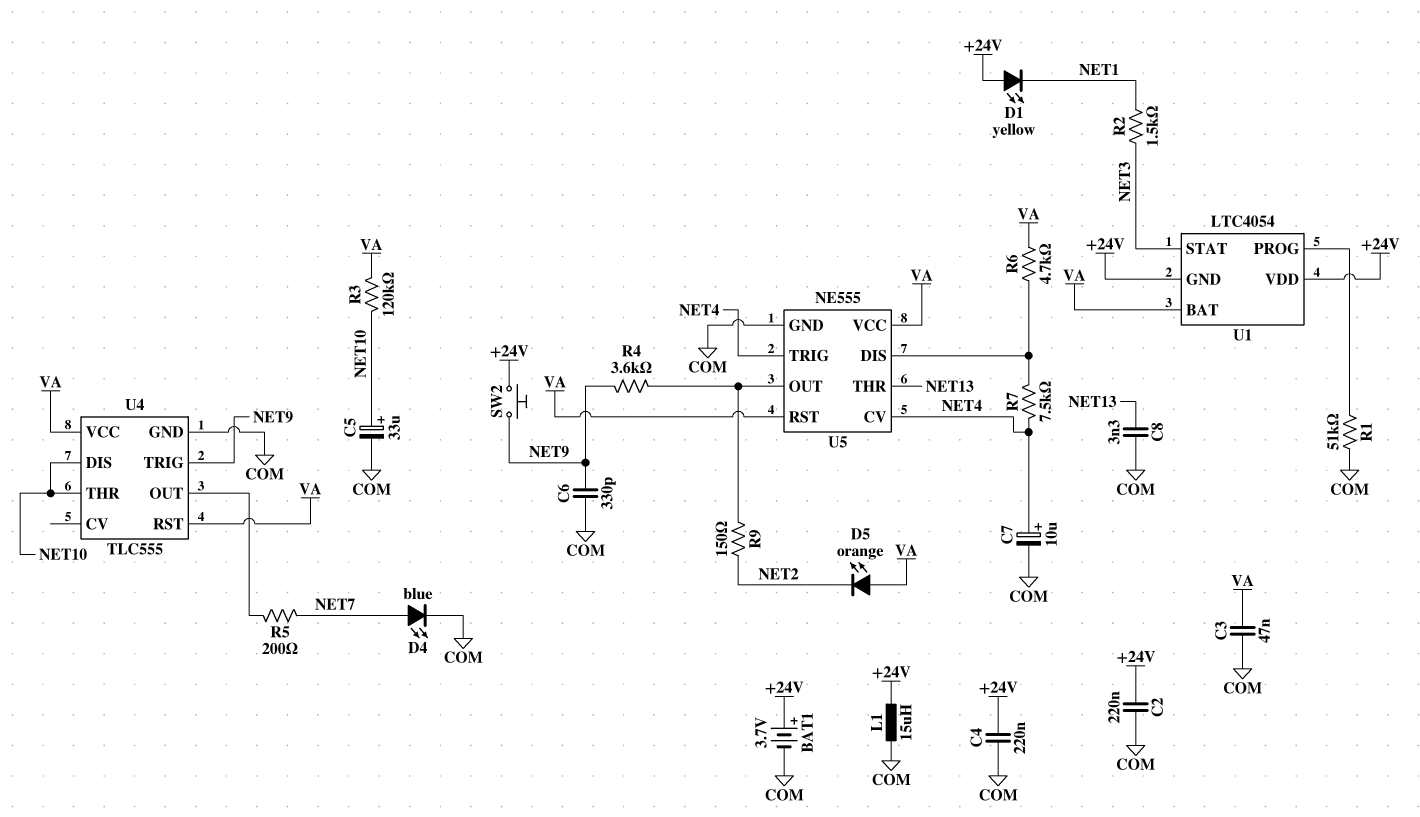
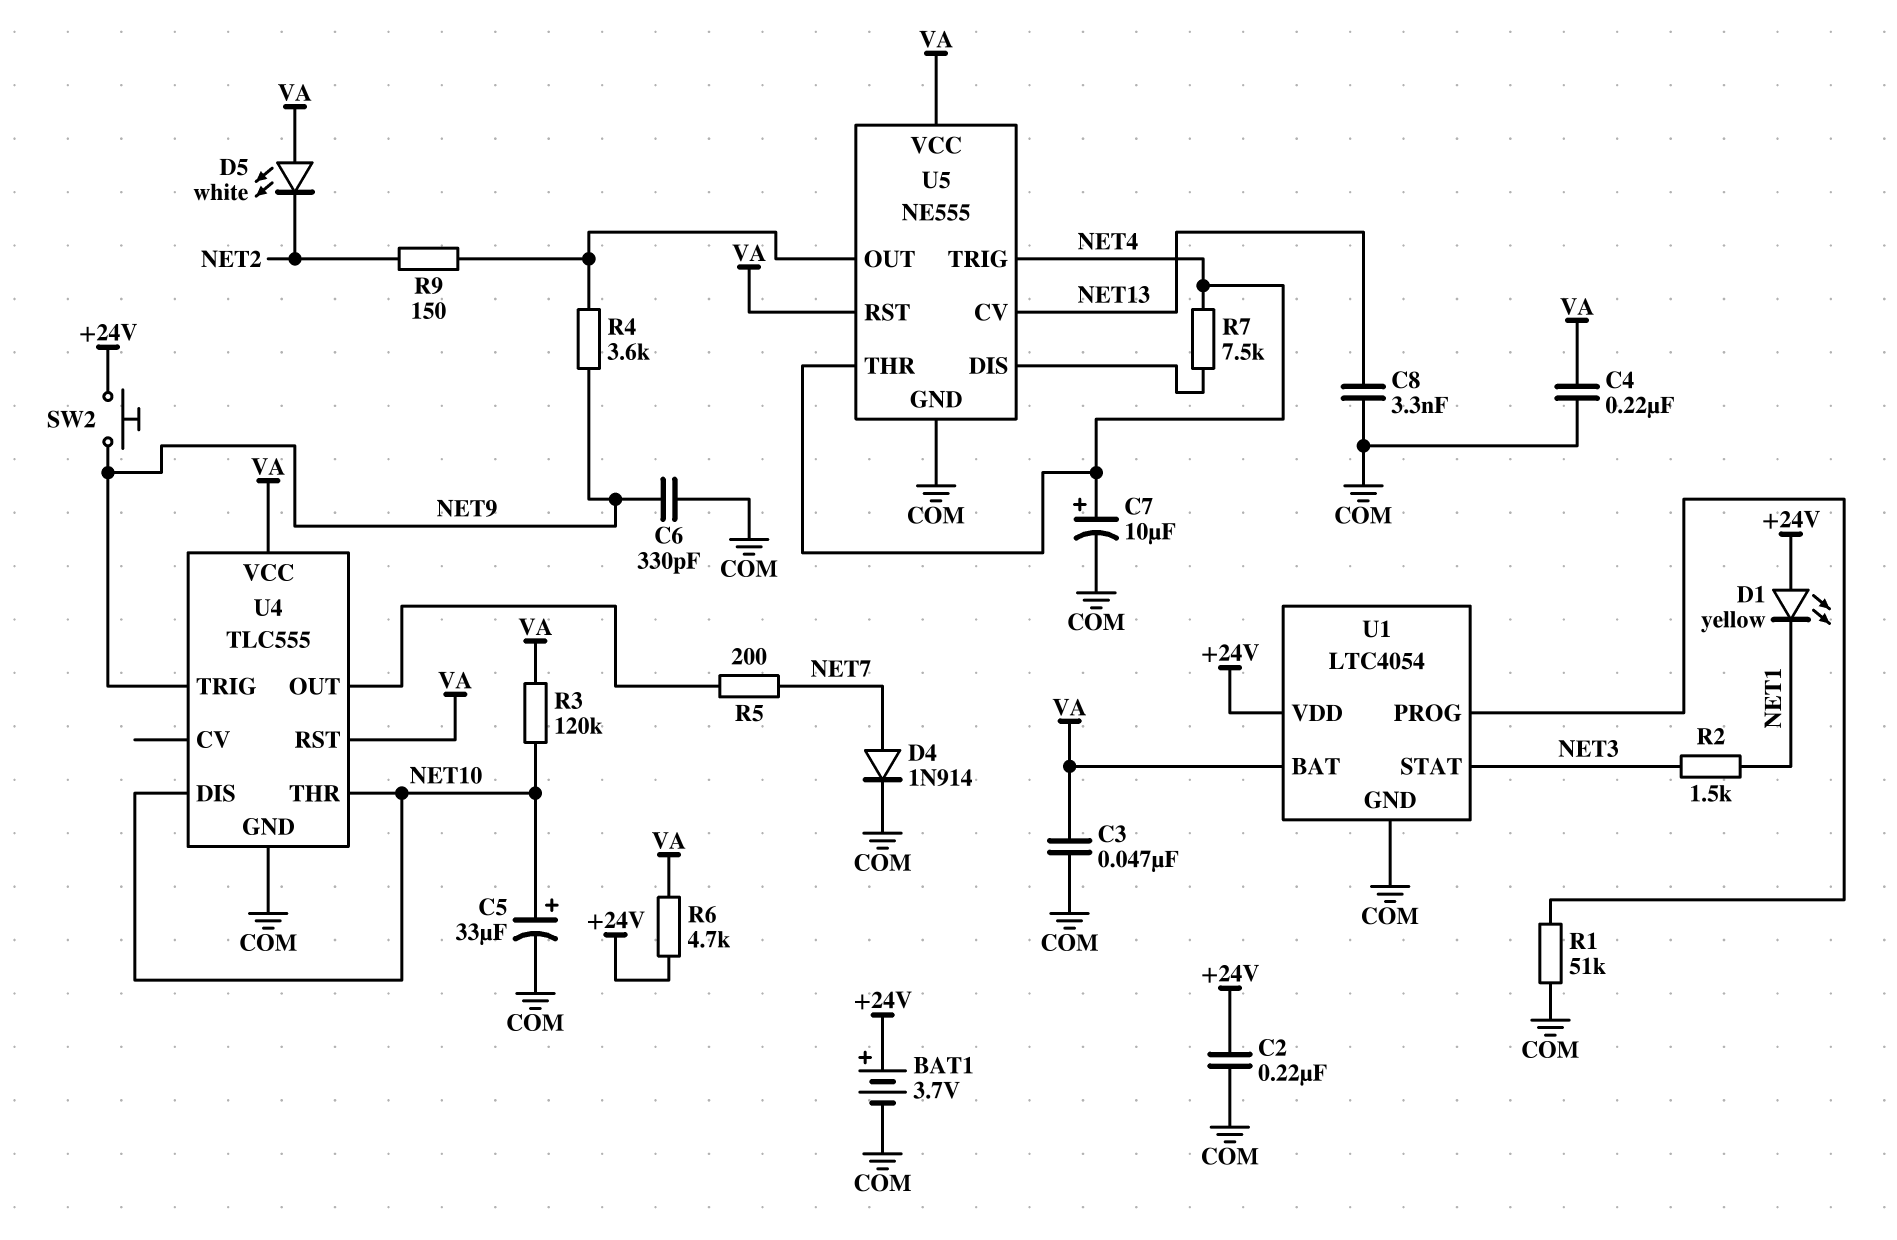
C4: 220nF (+24V, COM) -> 220nF (COM, VA)
D4: LED blue (A NET7, K COM) -> diode 1N914 (A NET7, K COM)
D5: LED orange (A VA, K NET2) -> LED white (A VA, K NET2)
L1: 15uH (+24V, COM) -> none
R6: 4.7k (U5/DIS, VA) -> 4.7k (+24V, VA)
U1 pin GND: +24V -> COM
U5 pin CV: NET4 -> NET13
U5 pin THR: NET13 -> NET4

